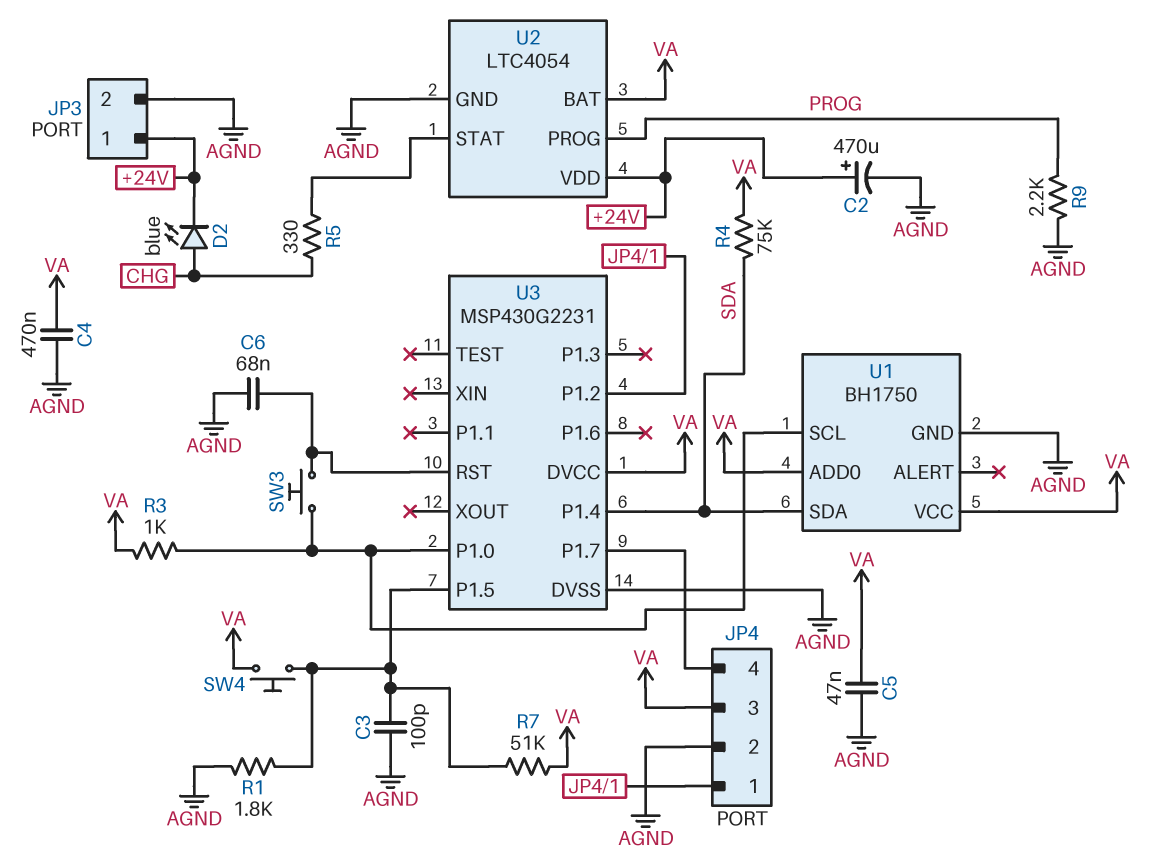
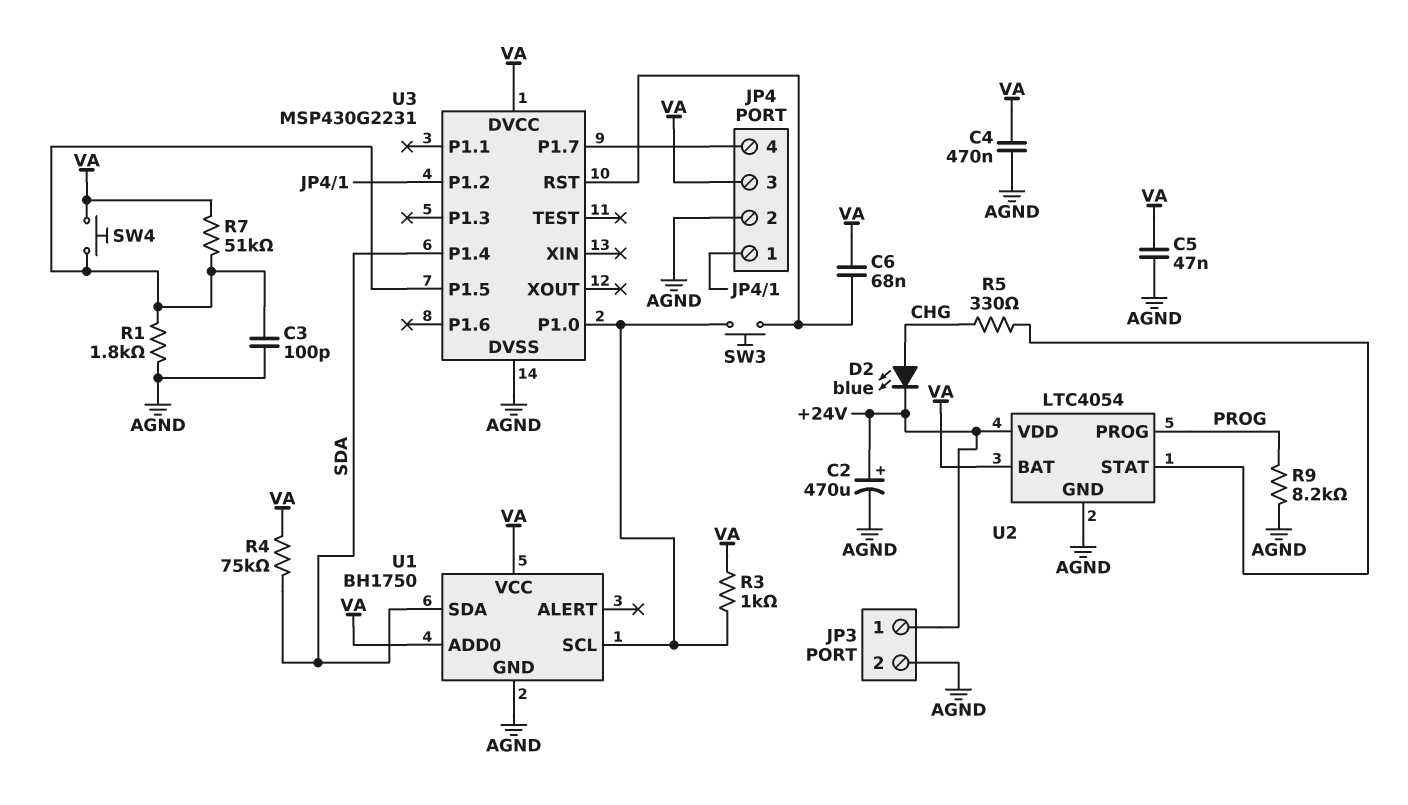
C6: 68nF (AGND, U3/RST) -> 68nF (U3/RST, VA)
R9: 2.2k (AGND, PROG) -> 8.2k (AGND, PROG)

